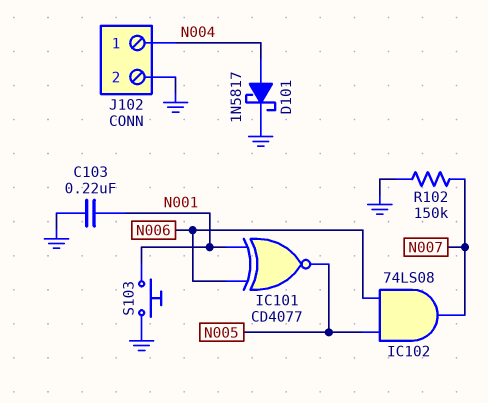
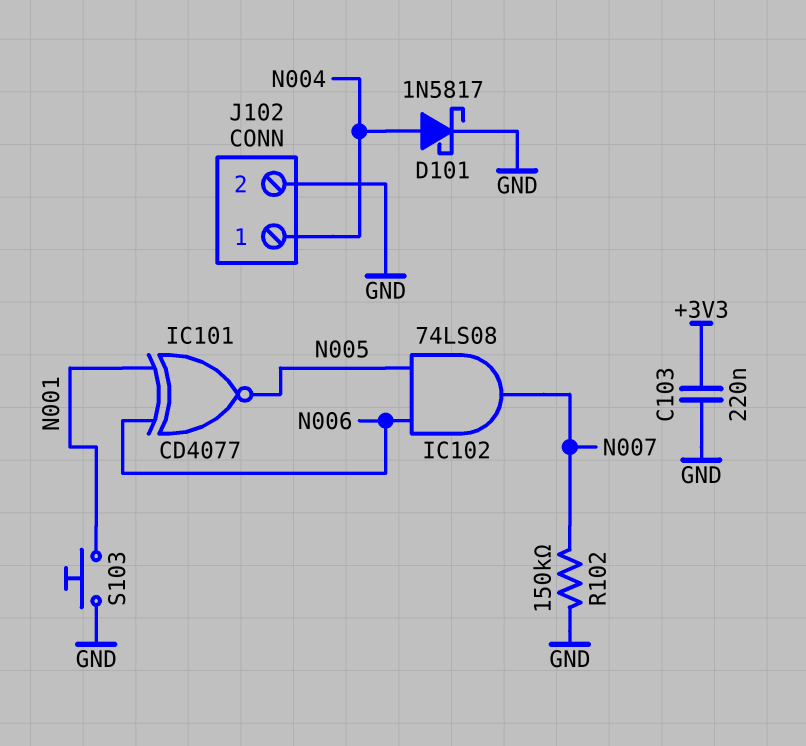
C103: 220nF (GND, N001) -> 220nF (+3V3, GND)

